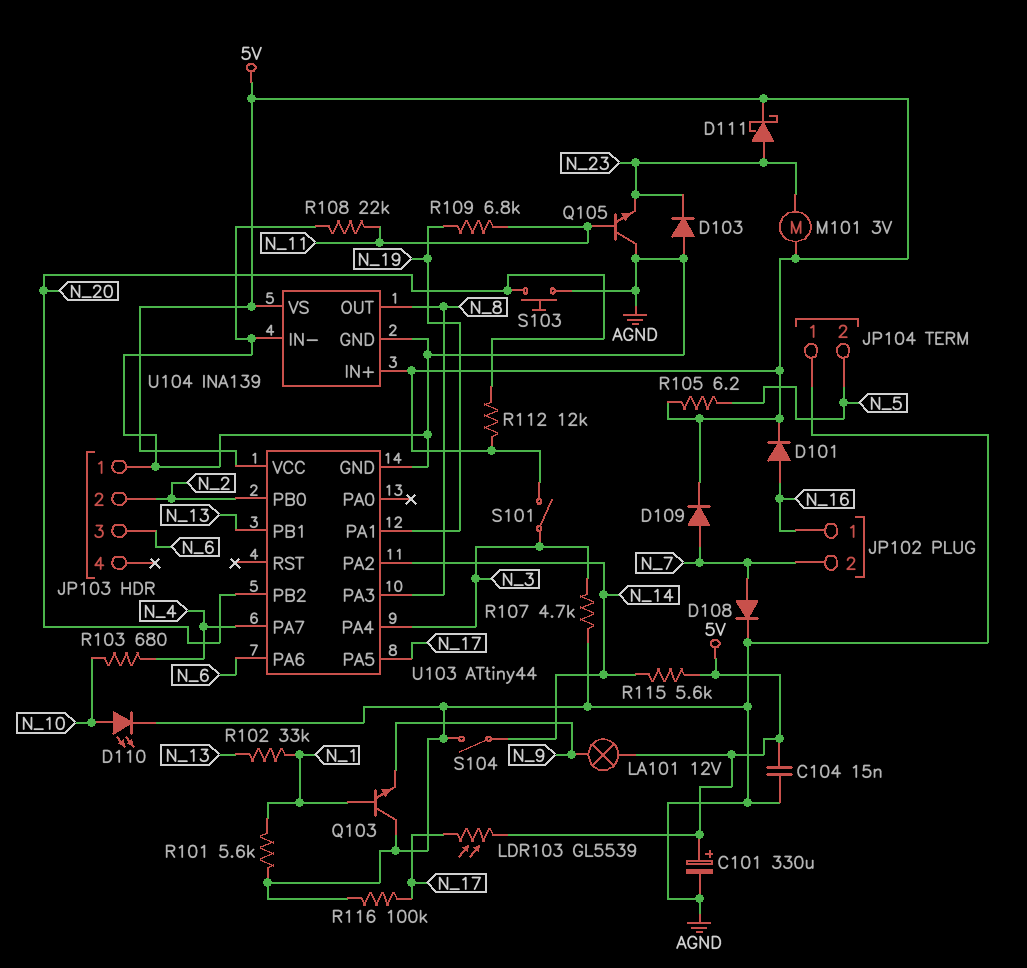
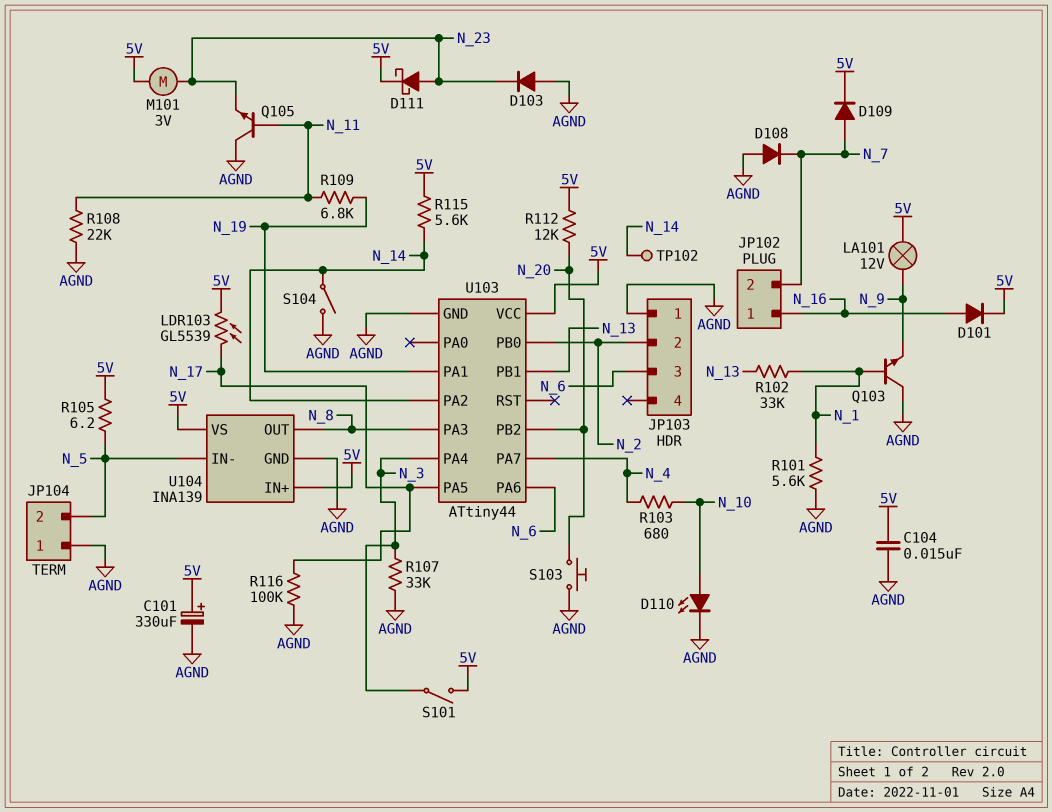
D108: diode (A N_7, K AGND) -> diode (A AGND, K N_7)
R107: 4.7k (AGND, N_3) -> 33k (AGND, N_3)
TP102: none -> test point (N_14)
U104 pin IN-: AGND -> N_5

